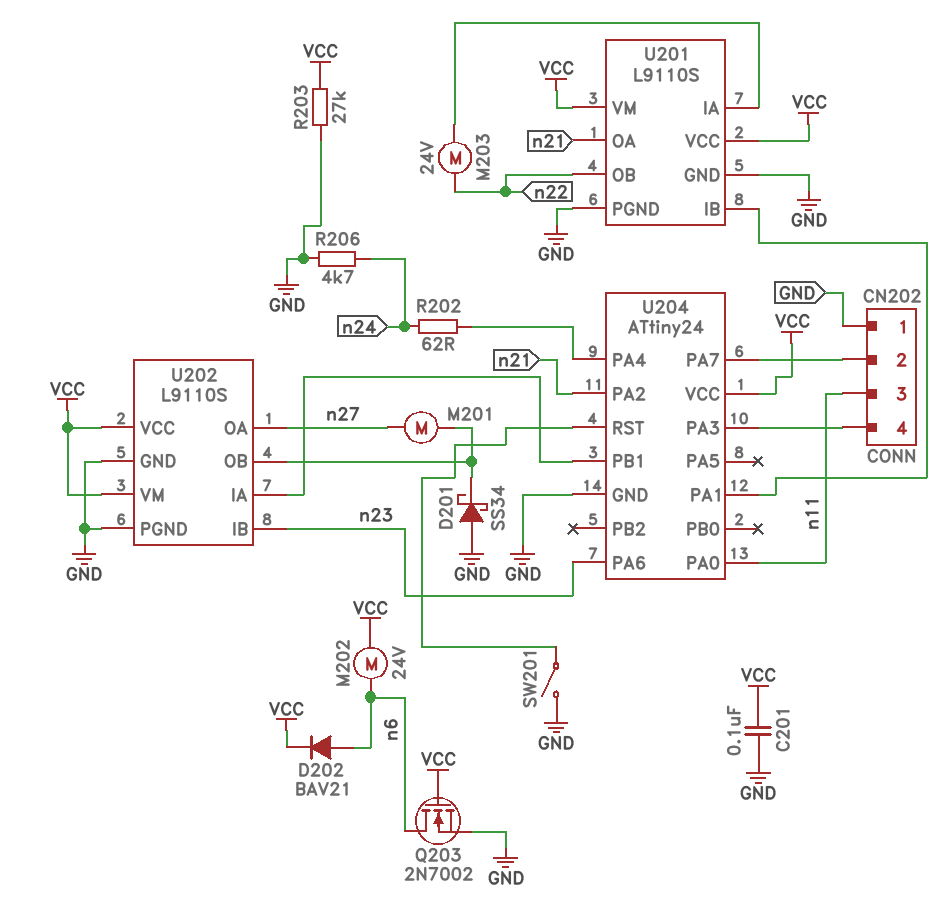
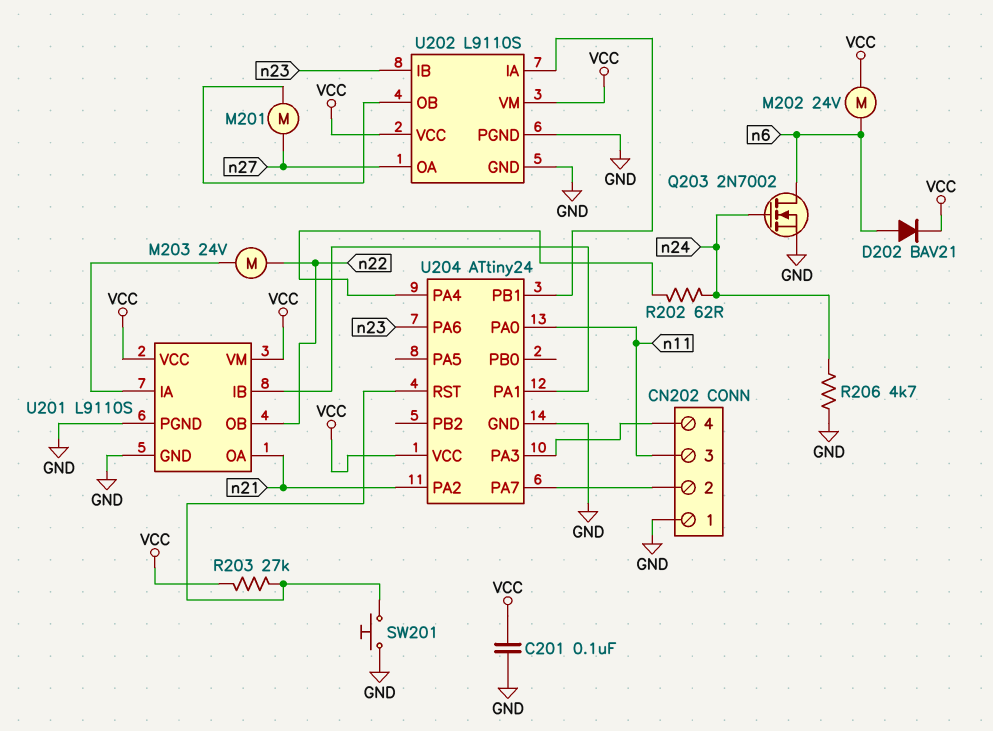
D201: schottky SS34 (A GND, K U202/OB) -> none
Q203: NMOS 2N7002 (G VCC, D n6, S GND) -> NMOS 2N7002 (G n24, D n6, S GND)
R203: 27k (GND, VCC) -> 27k (U204/RST, VCC)
SW201: switch (GND, U204/RST) -> button (GND, U204/RST)

